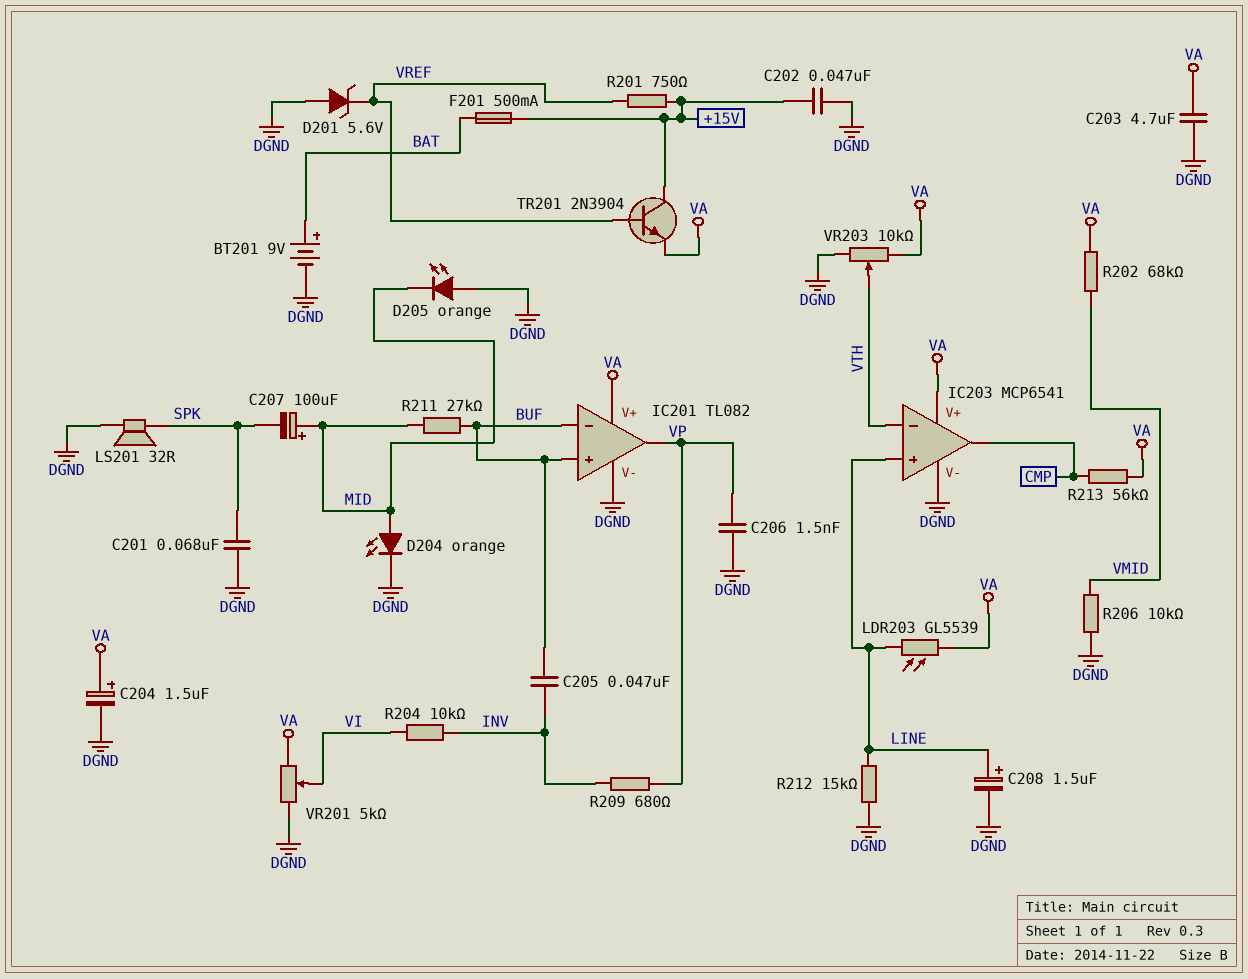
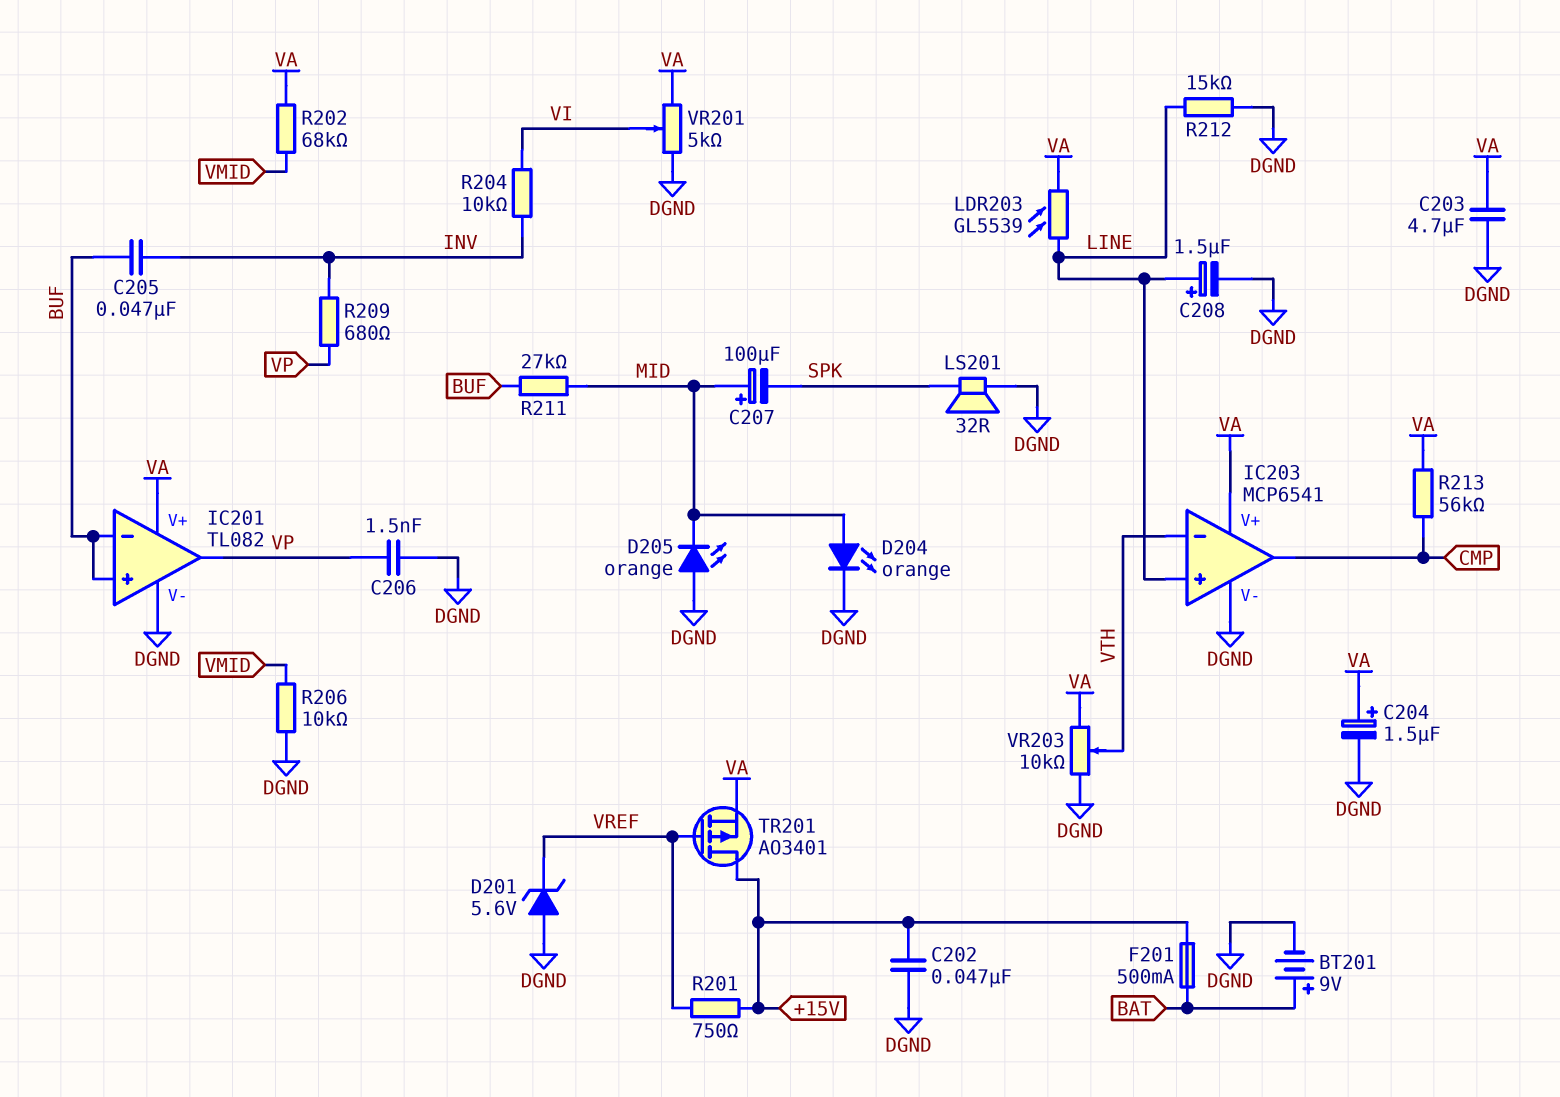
C201: 68nF (DGND, SPK) -> none
TR201: NPN 2N3904 (B VREF, C +15V, E VA) -> PMOS AO3401 (G VREF, D +15V, S VA)

